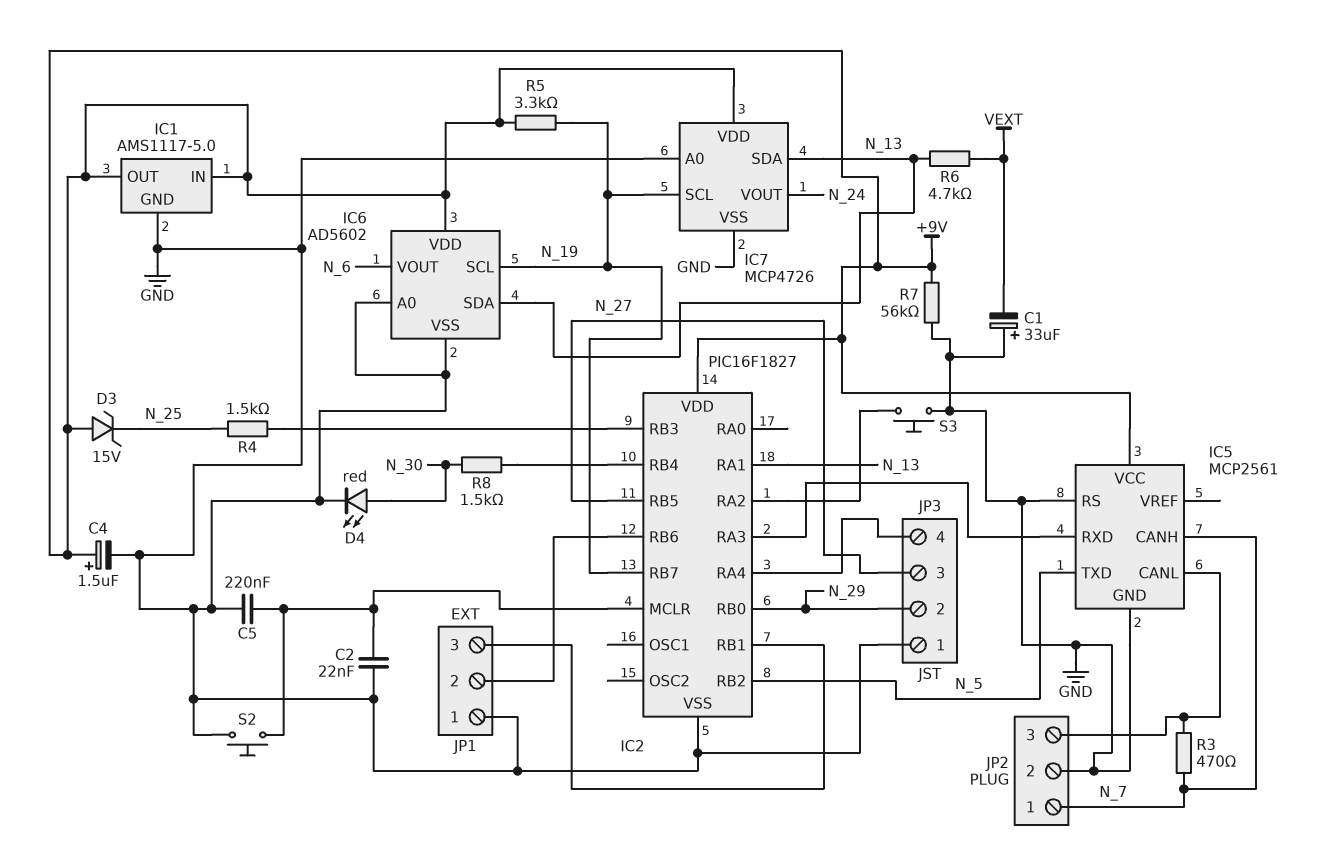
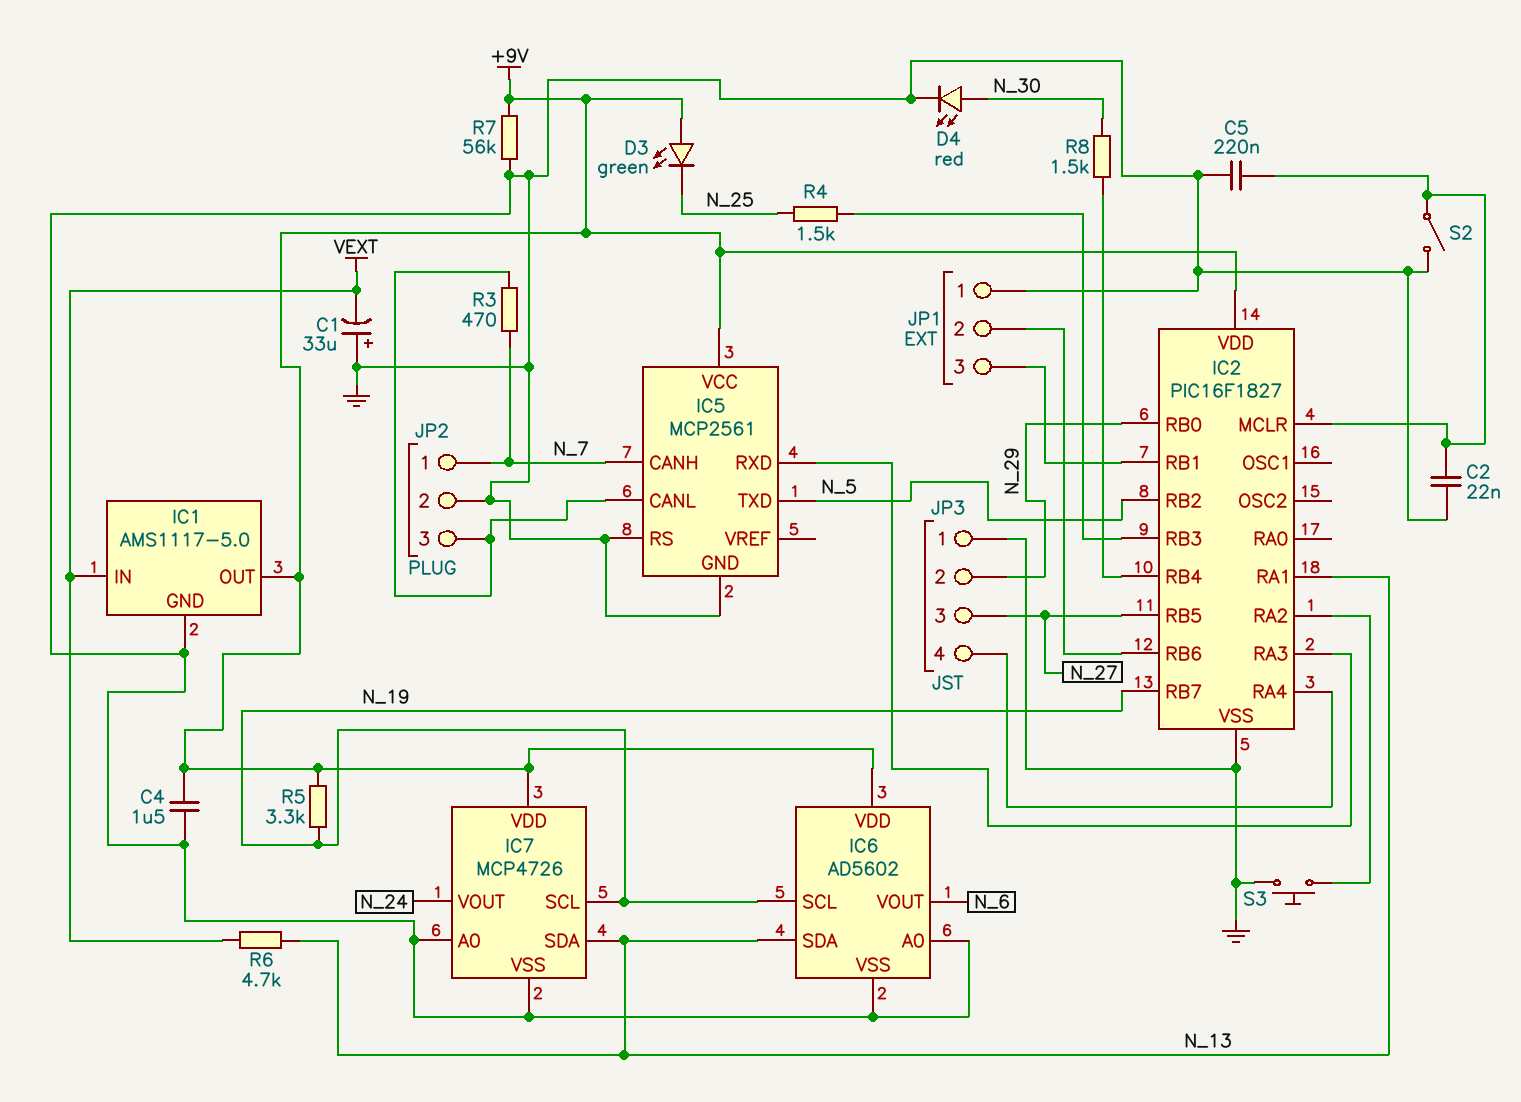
C4: 1.5uF (plus +9V, minus GND) -> 1.5uF (+9V, GND)
D3: zener 15V (A +9V, K N_25) -> LED green (A +9V, K N_25)
IC1 pin IN: +9V -> VEXT
S2: button (GND, IC2/MCLR) -> switch (GND, IC2/MCLR)

